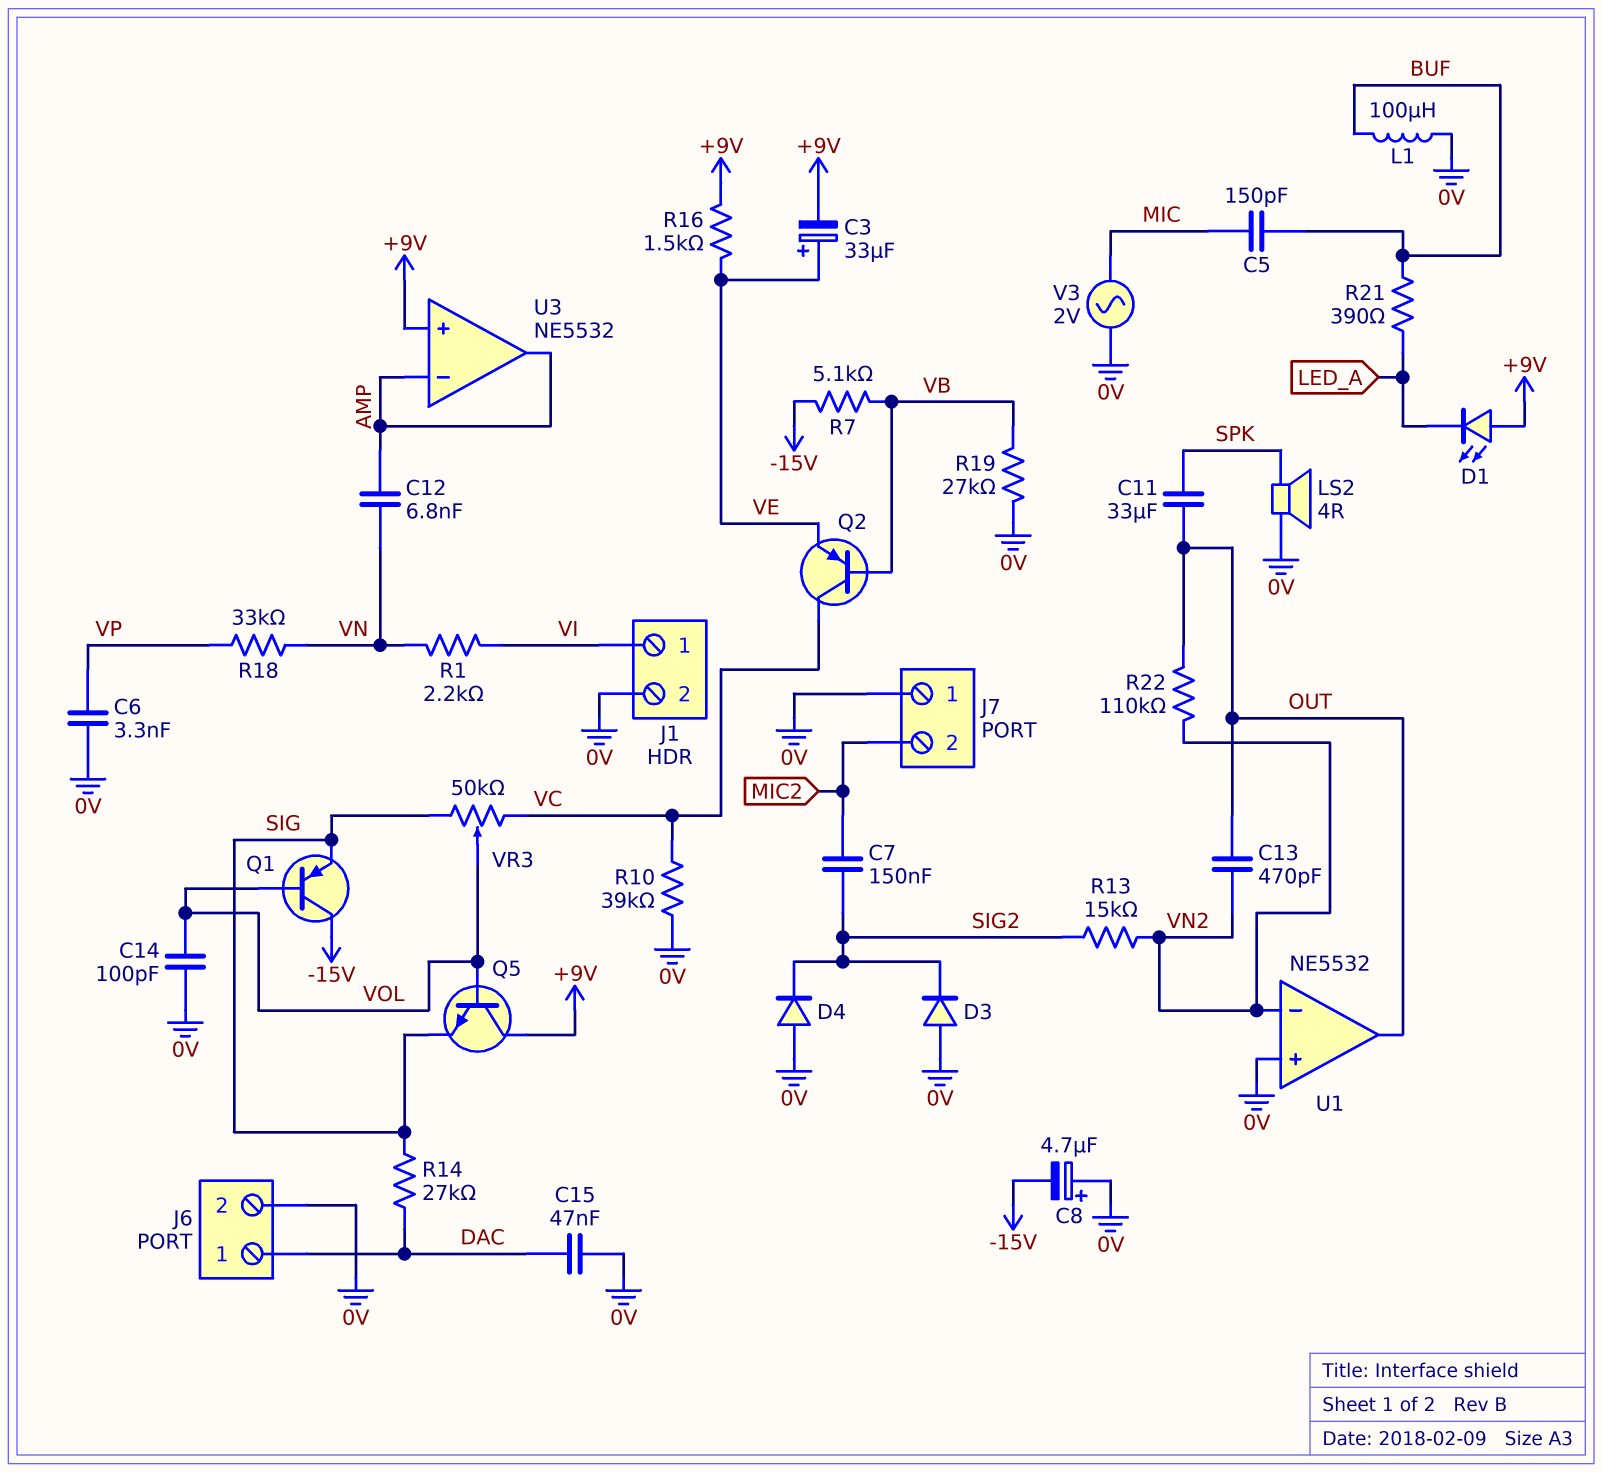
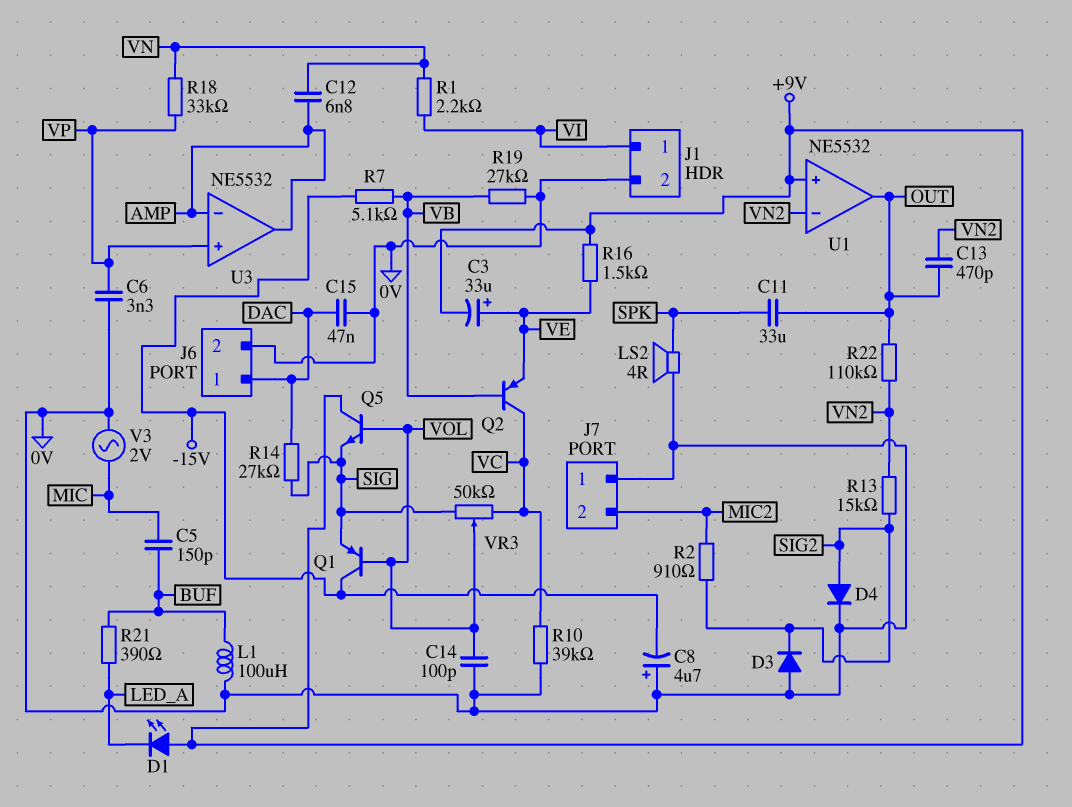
C7: 150nF (MIC2, SIG2) -> none
D4: diode (A 0V, K SIG2) -> diode (A SIG2, K 0V)
R2: none -> 910 (MIC2, SIG2)
U1 pin in+: 0V -> +9V
U3 pin in+: +9V -> VP

